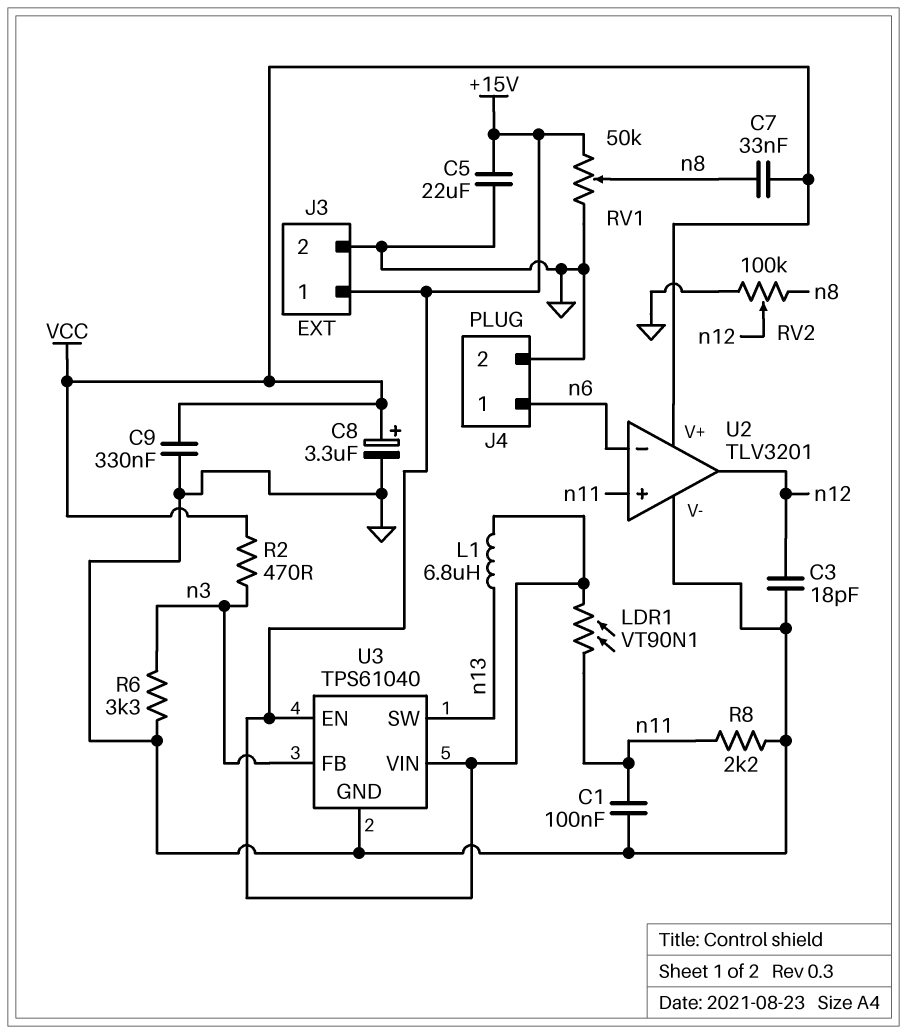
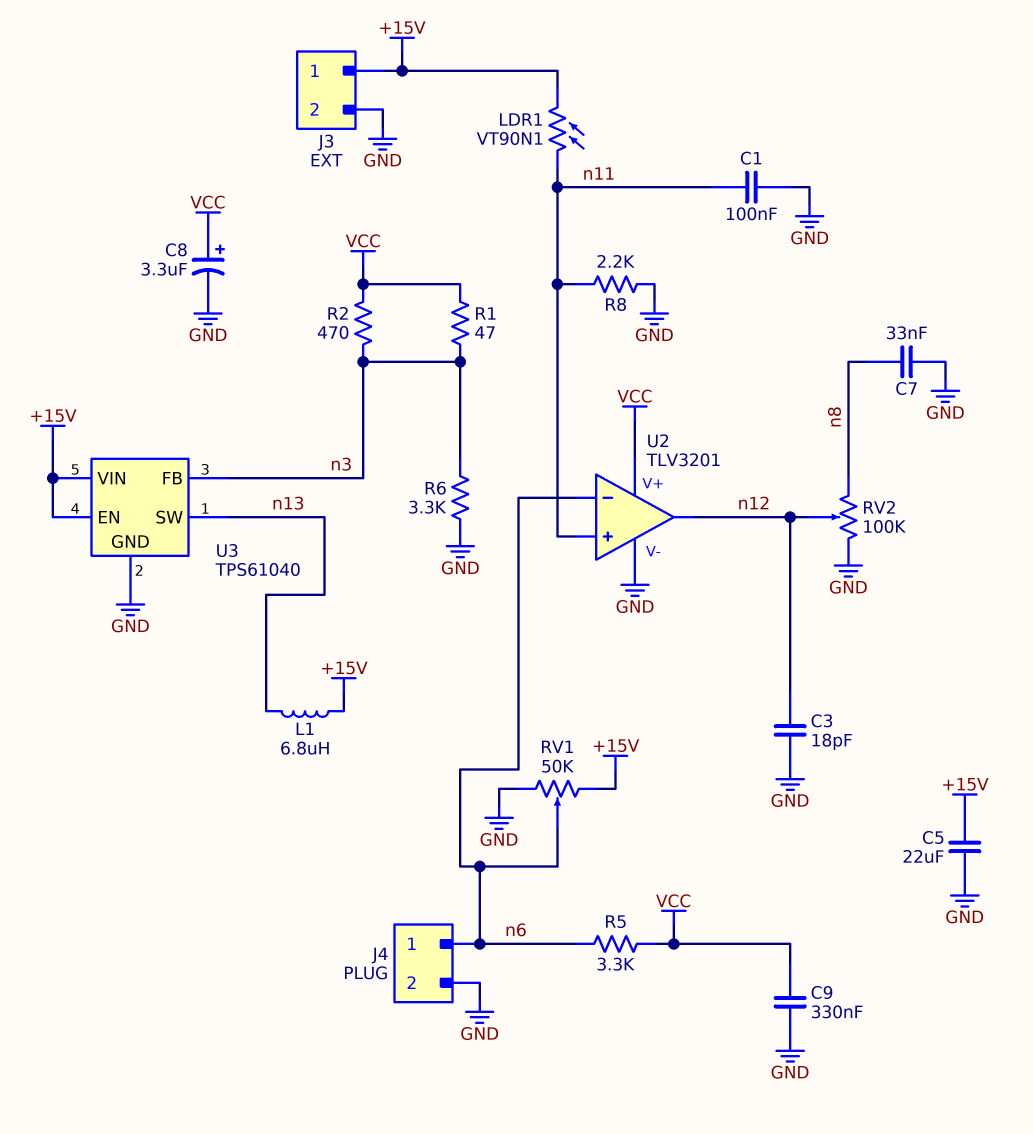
C7: 33nF (VCC, n8) -> 33nF (GND, n8)
R1: none -> 47 (VCC, n3)
R5: none -> 3.3k (VCC, n6)
RV1: 50k (+15V, GND, wiper n8) -> 50k (+15V, GND, wiper n6)

